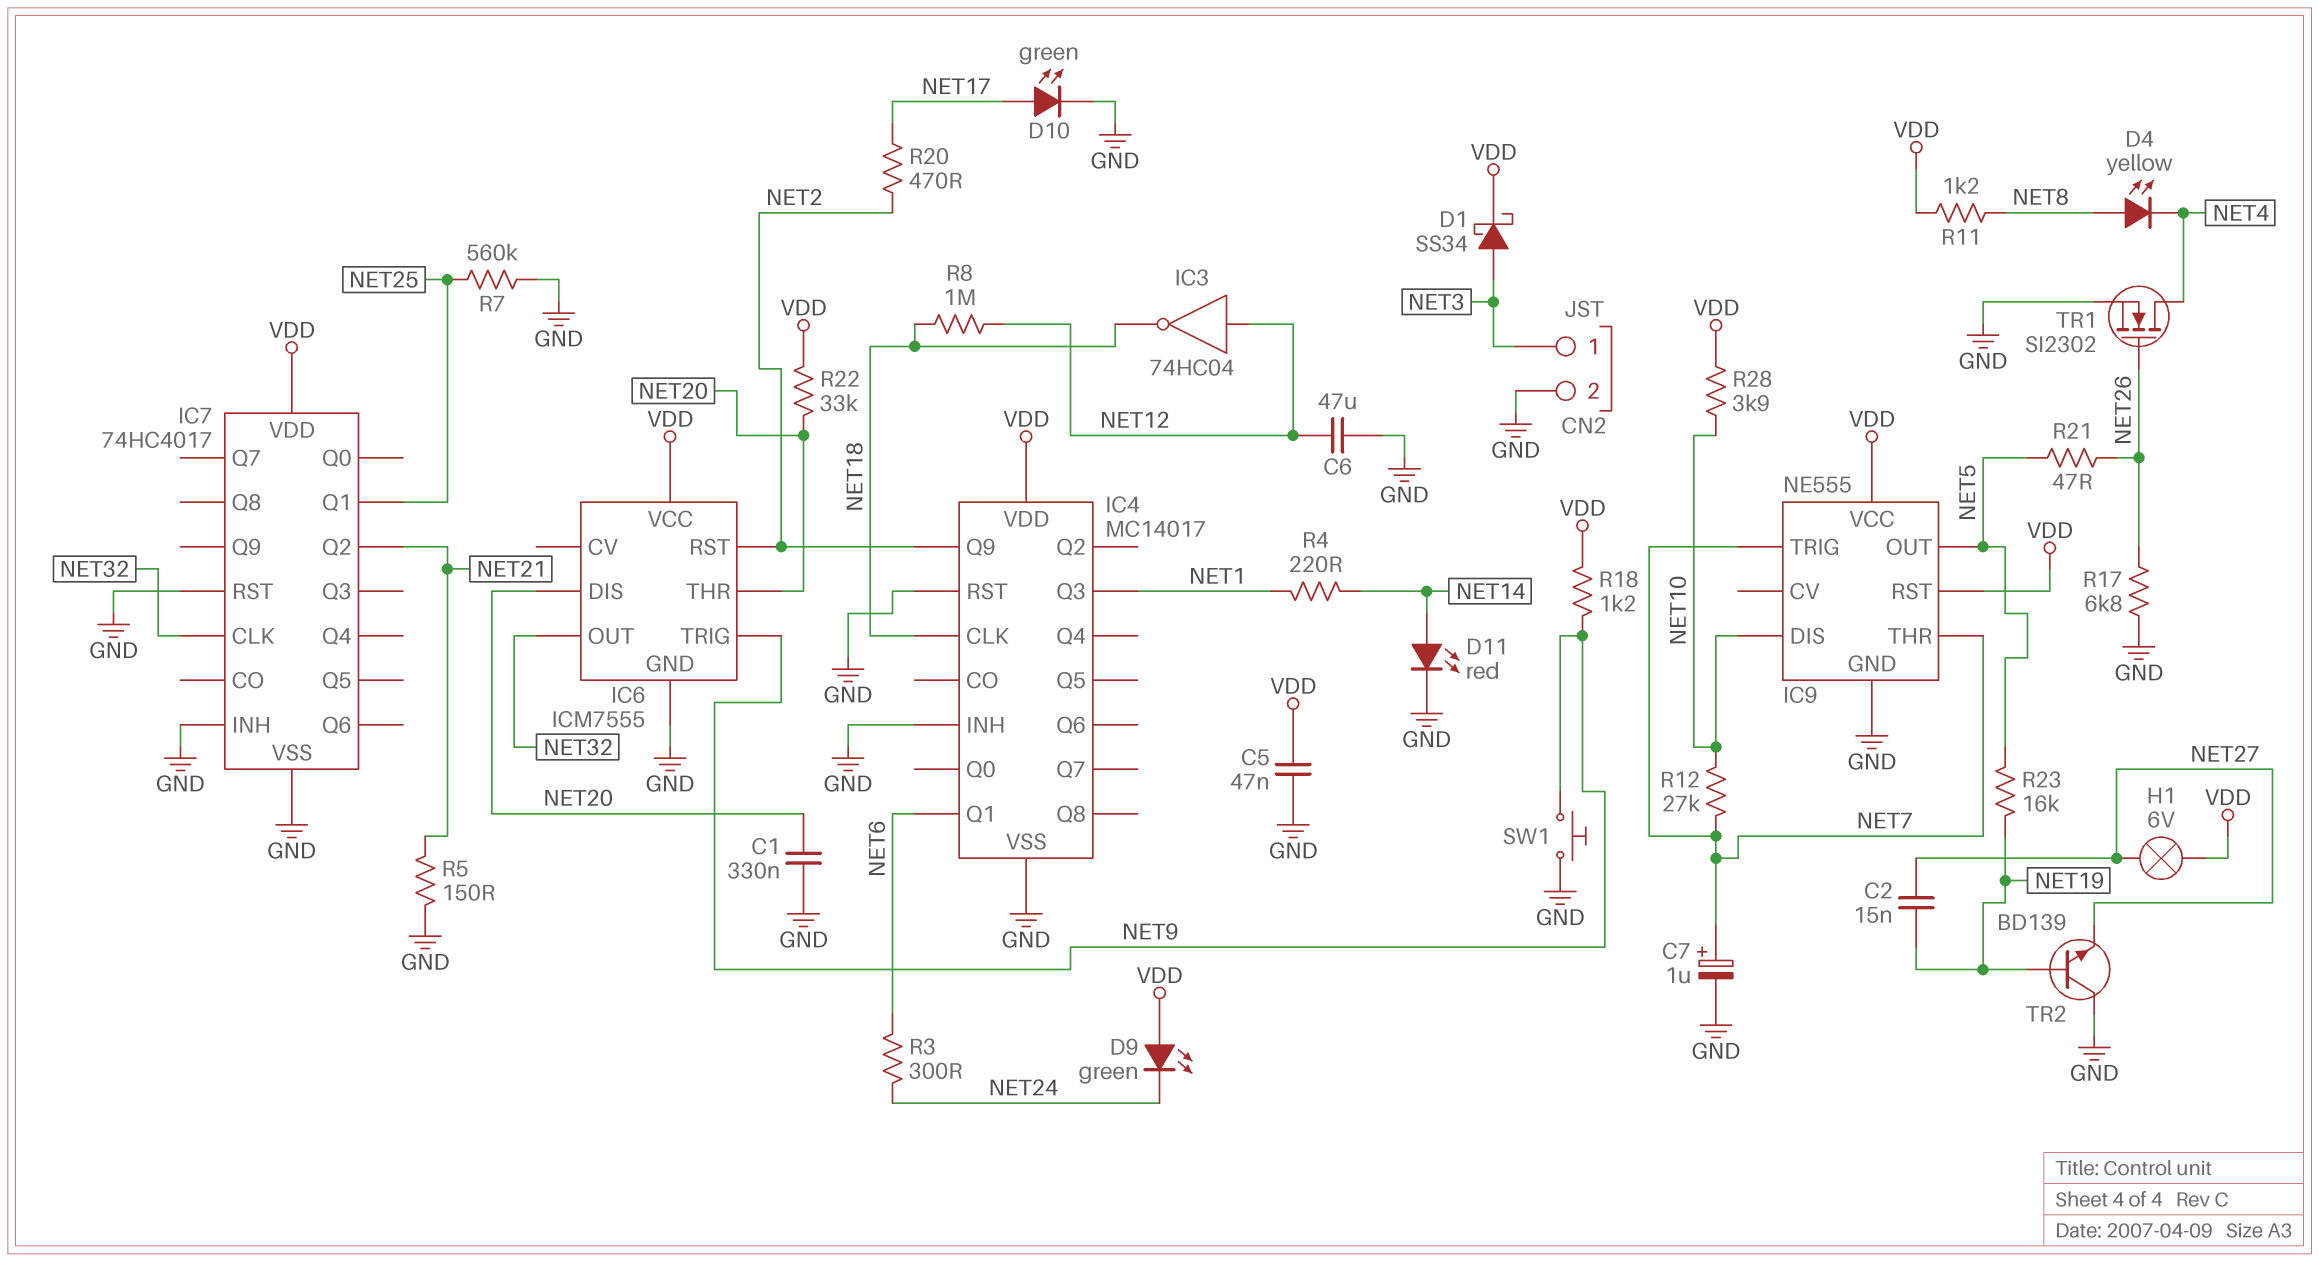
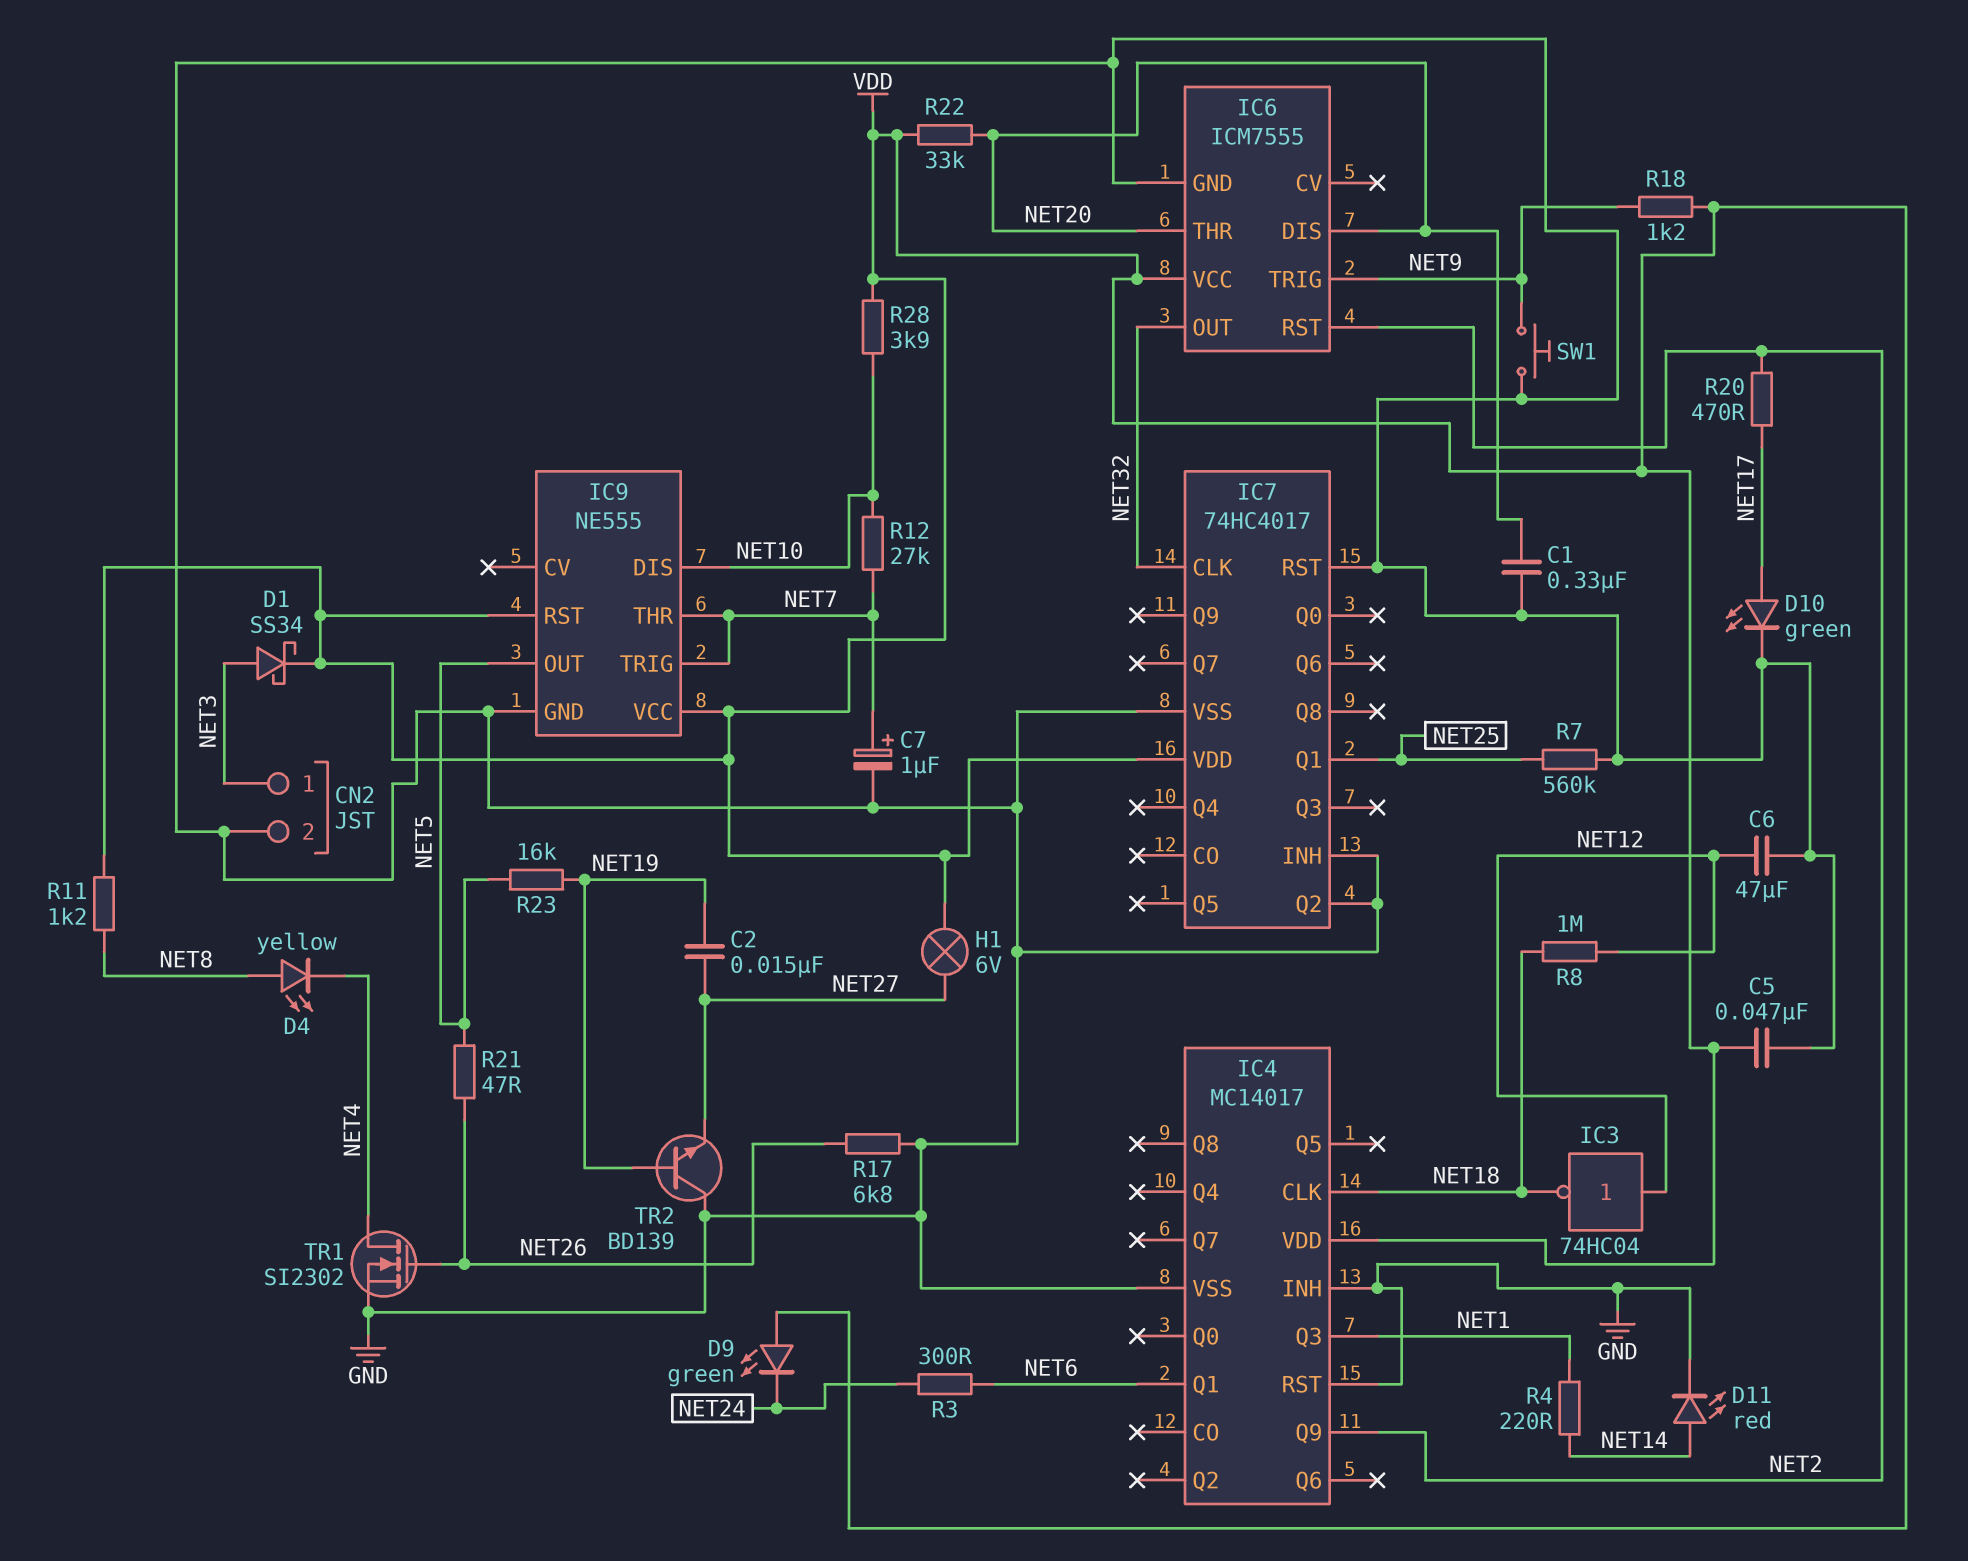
IC7 pin Q2: NET21 -> GND
R5: 150 (GND, NET21) -> none

